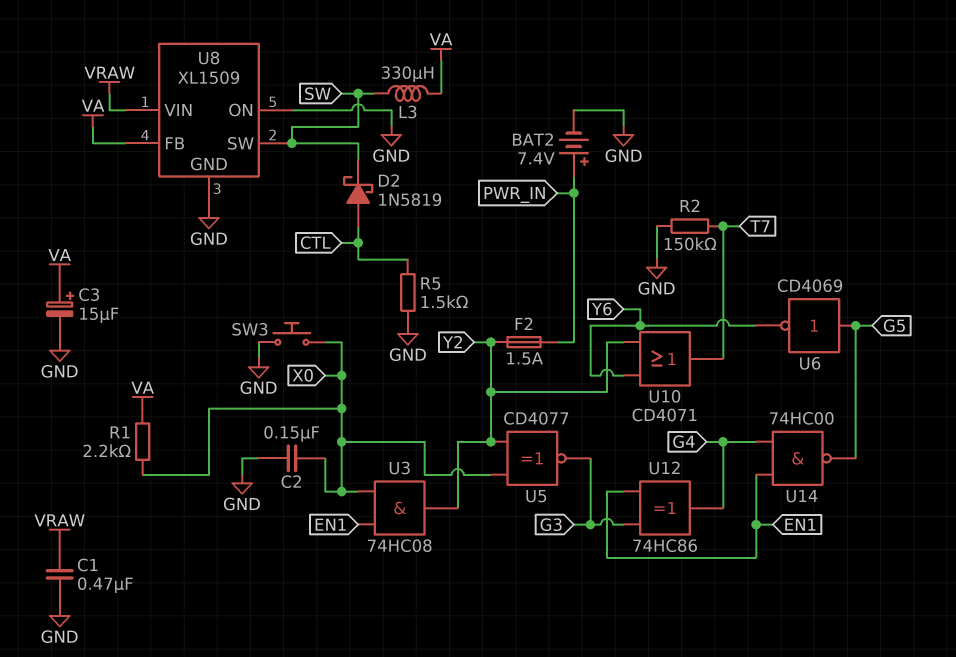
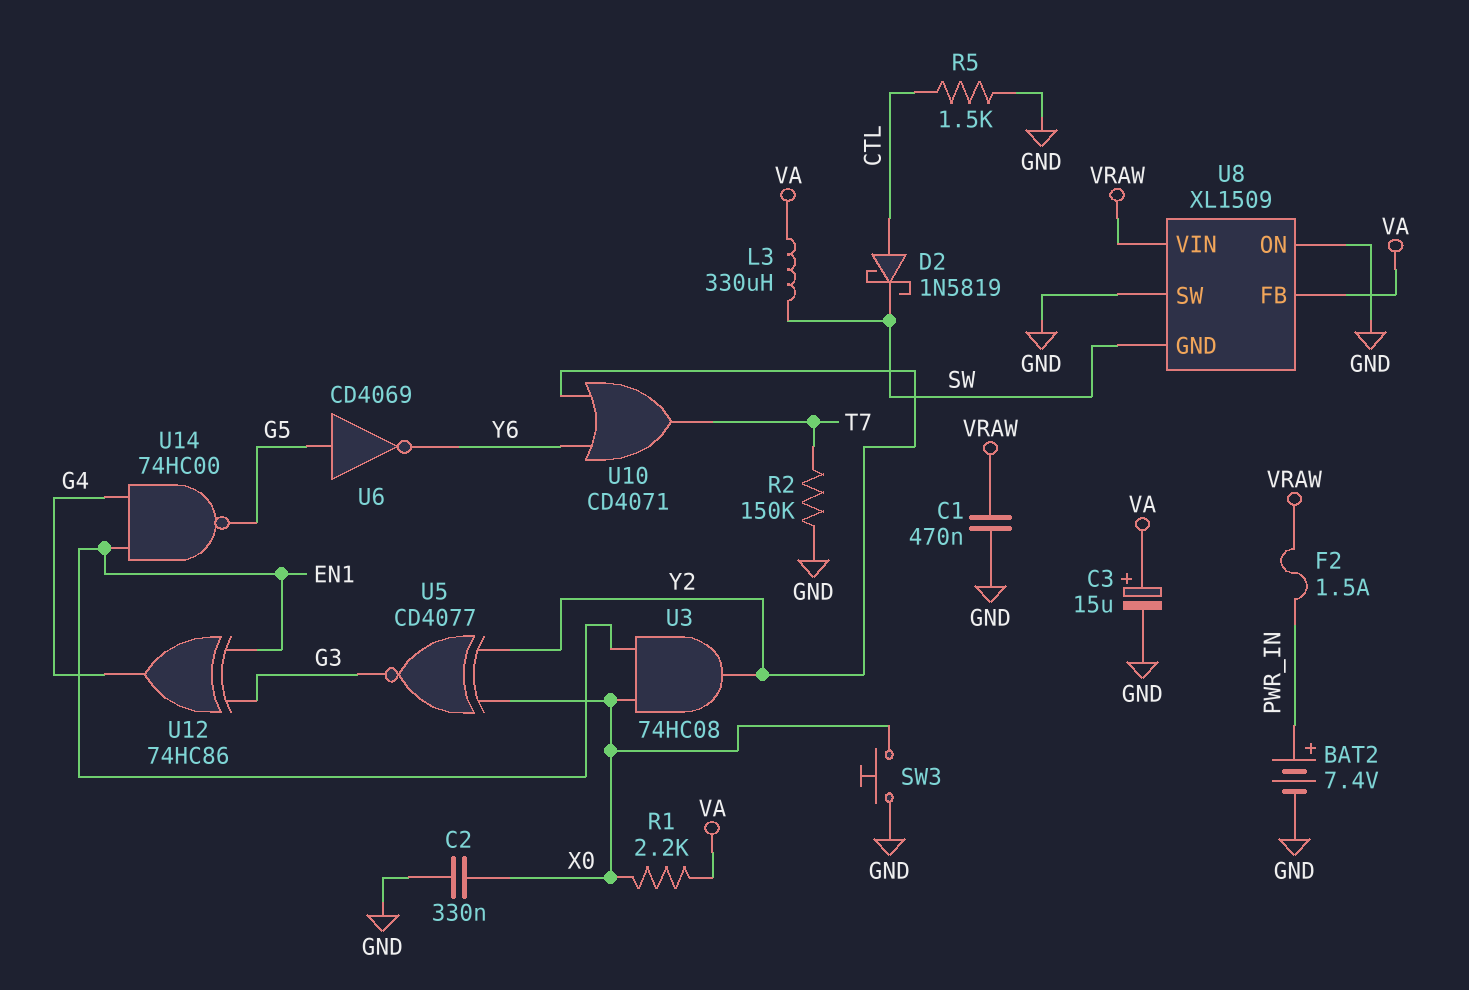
C2: 150nF (GND, X0) -> 330nF (GND, X0)
F2: 1.5A (PWR_IN, Y2) -> 1.5A (PWR_IN, VRAW)
U8 pin GND: GND -> SW
U8 pin SW: SW -> GND

